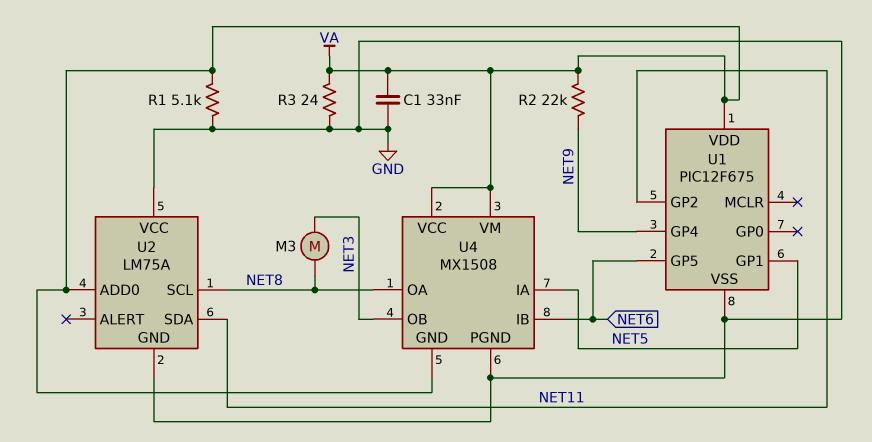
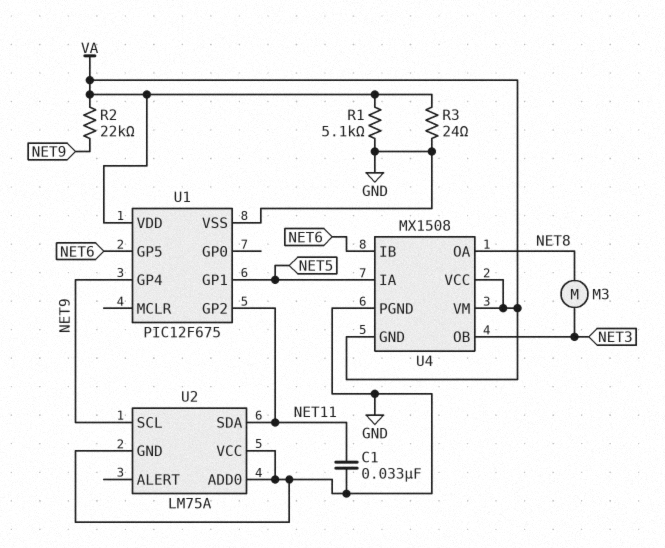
C1: 33nF (GND, VA) -> 33nF (GND, NET11)
U2 pin ADD0: VA -> GND
U2 pin SCL: NET8 -> NET9

